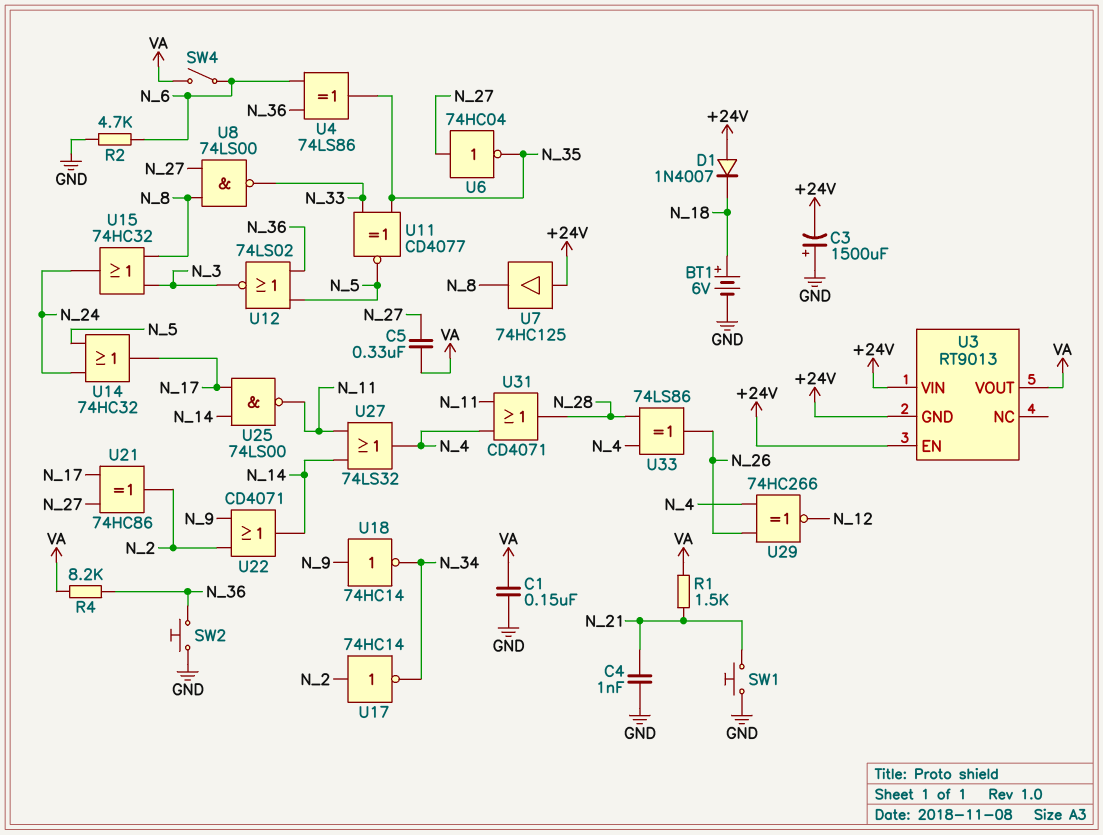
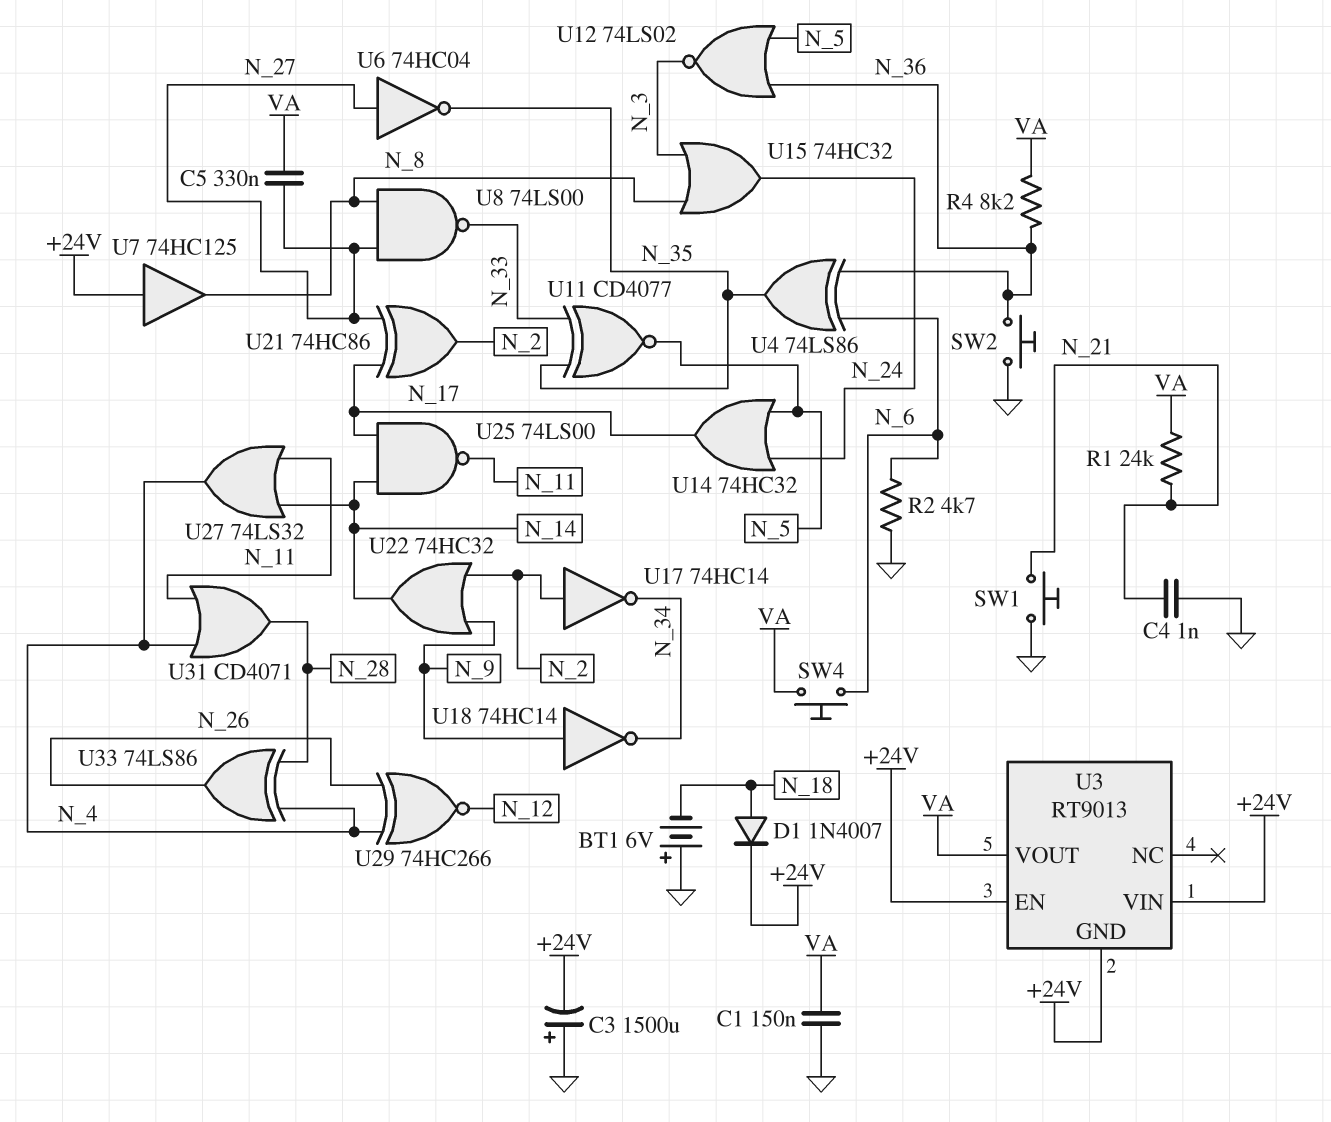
BT1: 6V (plus N_18, minus GND) -> 6V (plus GND, minus N_18)
D1: diode 1N4007 (A +24V, K N_18) -> diode 1N4007 (A N_18, K +24V)
R1: 1.5k (N_21, VA) -> 24k (N_21, VA)
SW4: switch (N_6, VA) -> button (N_6, VA)
U22: OR CD4071 (in N_2, in N_9, out N_14) -> OR 74HC32 (in N_2, in N_9, out N_14)

